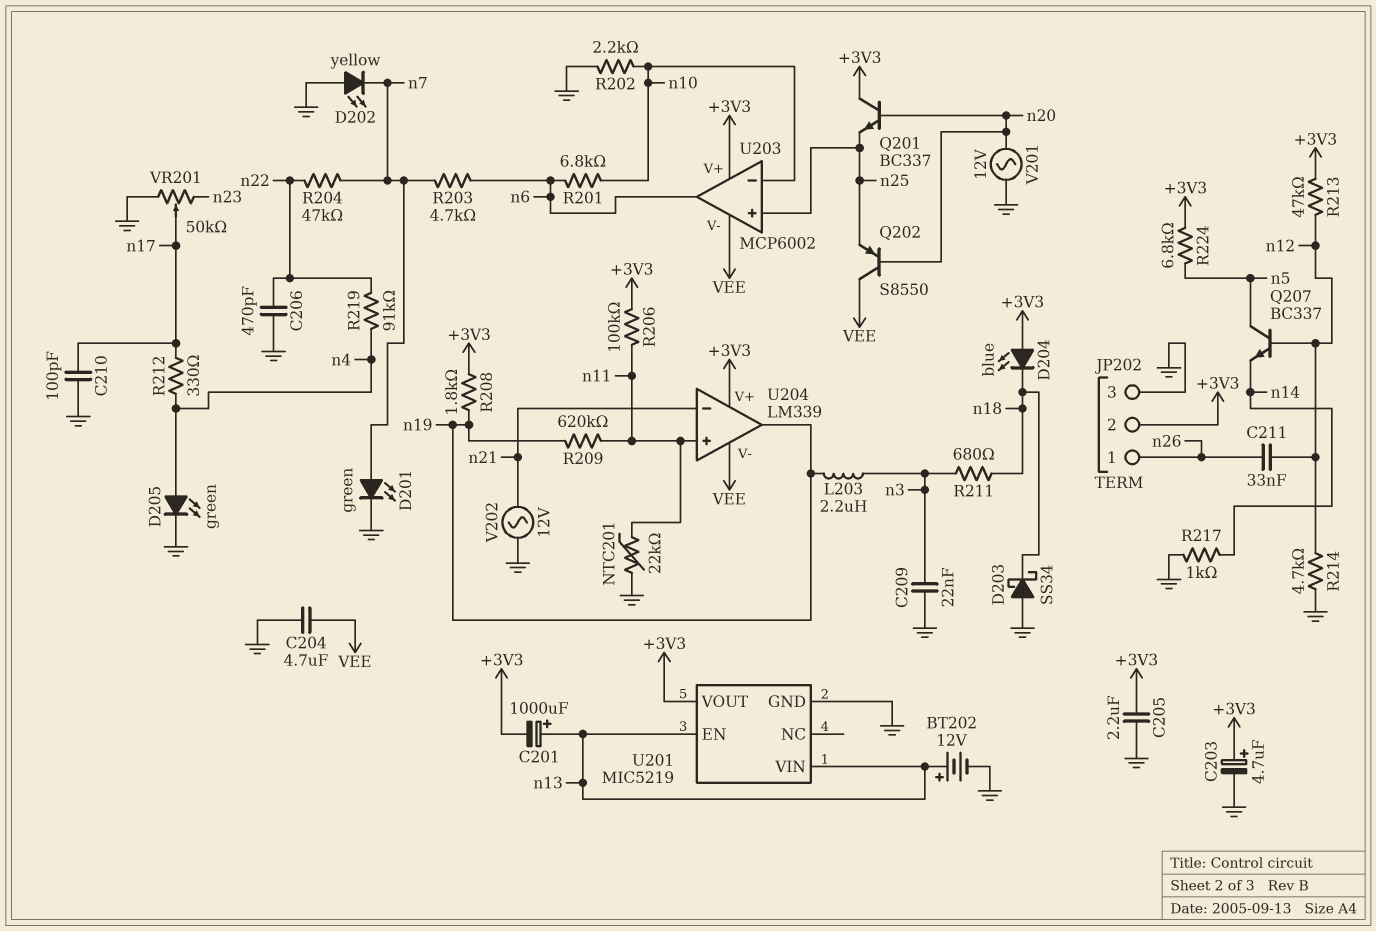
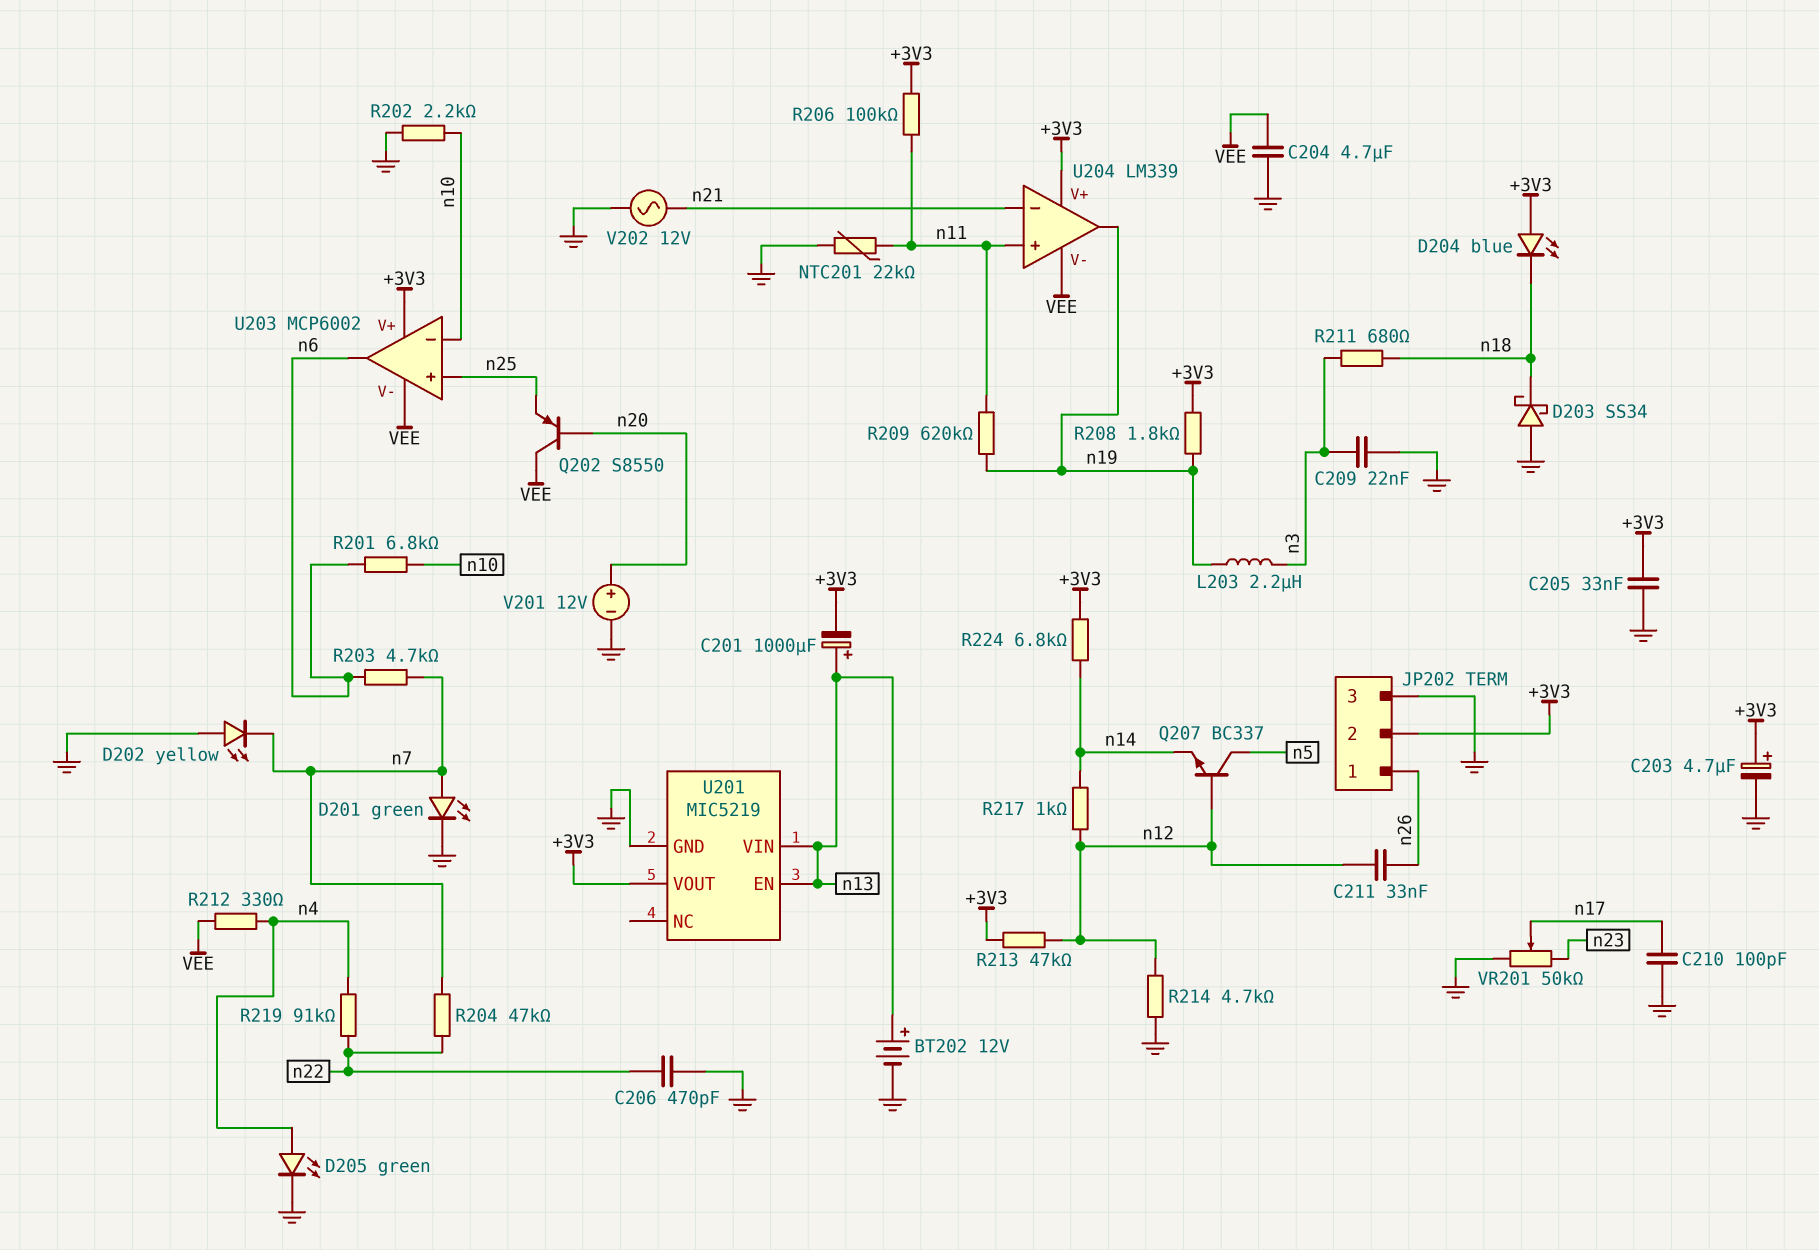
C205: 2.2uF (+3V3, GND) -> 33nF (+3V3, GND)
Q201: NPN BC337 (B n20, C +3V3, E n25) -> none
R212: 330 (n4, n17) -> 330 (VEE, n4)
R217: 1k (GND, n14) -> 1k (n12, n14)
R224: 6.8k (+3V3, n5) -> 6.8k (+3V3, n14)
V201: AC 12V (GND, n20) -> 12V (plus n20, minus GND)

